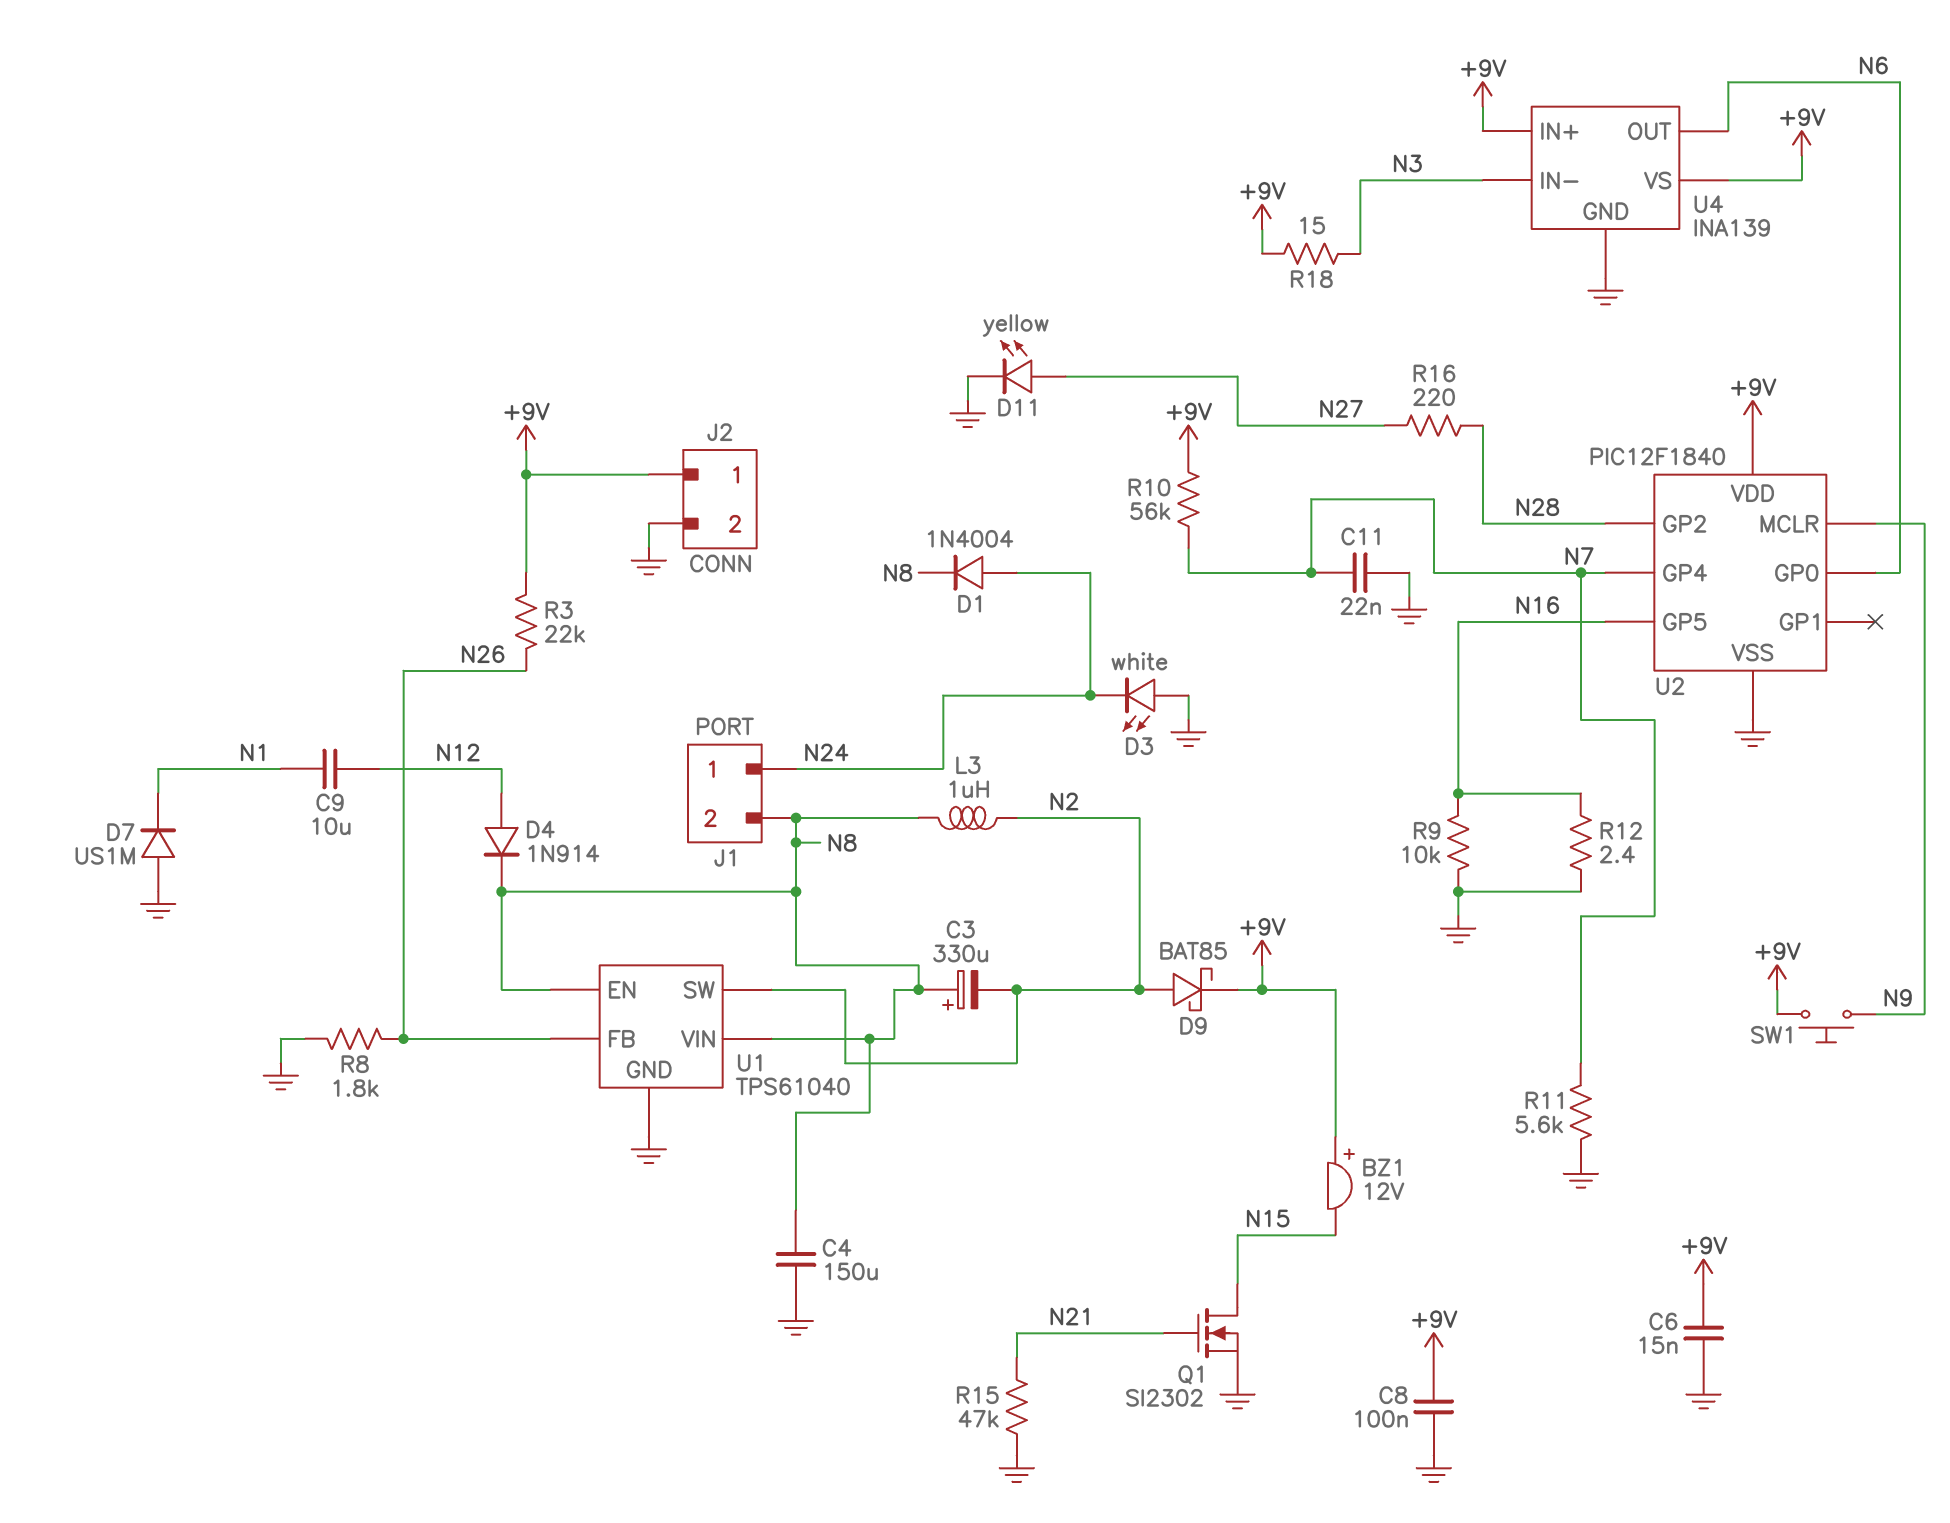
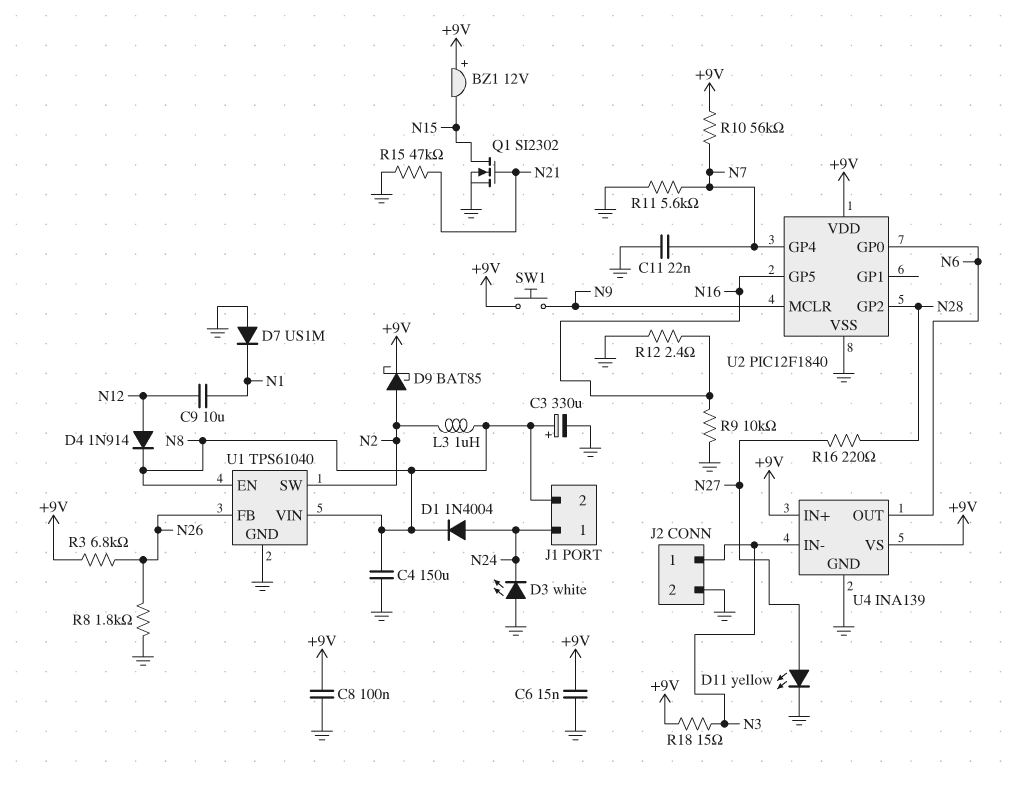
C3: 330uF (plus N8, minus N2) -> 330uF (plus N8, minus GND)
J2 pin 1: +9V -> N3
R3: 22k (+9V, N26) -> 6.8k (+9V, N26)

